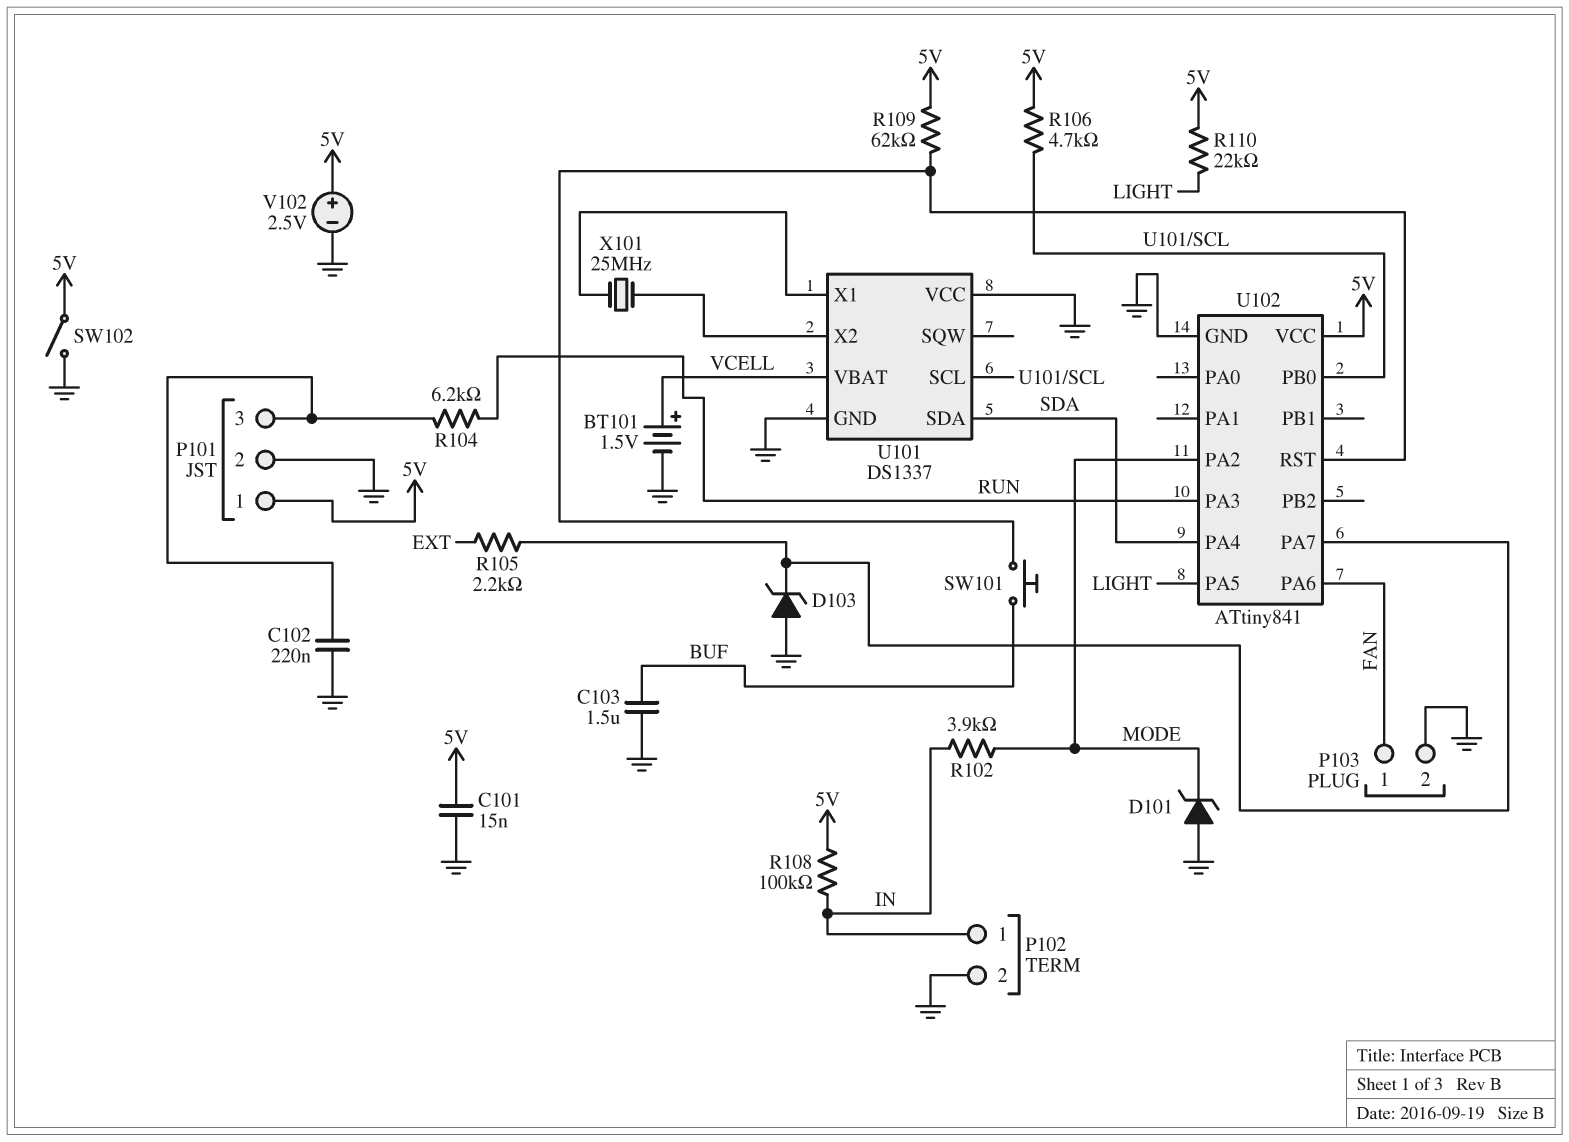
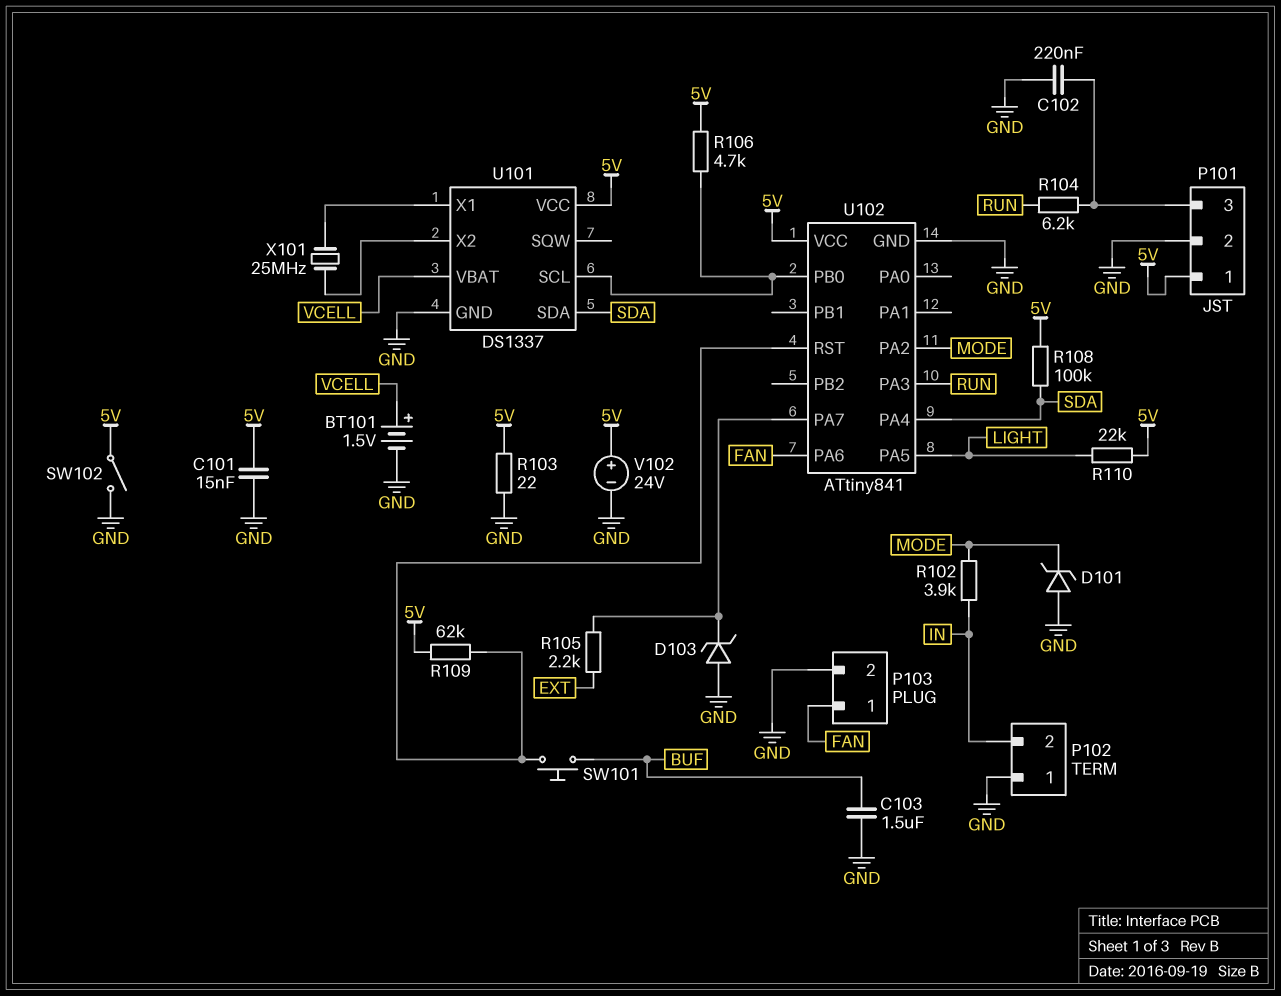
P102 pin 1: IN -> GND
P102 pin 2: GND -> IN
R103: none -> 22 (5V, GND)
R108: 100k (5V, IN) -> 100k (5V, SDA)
U101 pin VCC: GND -> 5V
V102: 2.5V (plus 5V, minus GND) -> 24V (plus 5V, minus GND)

